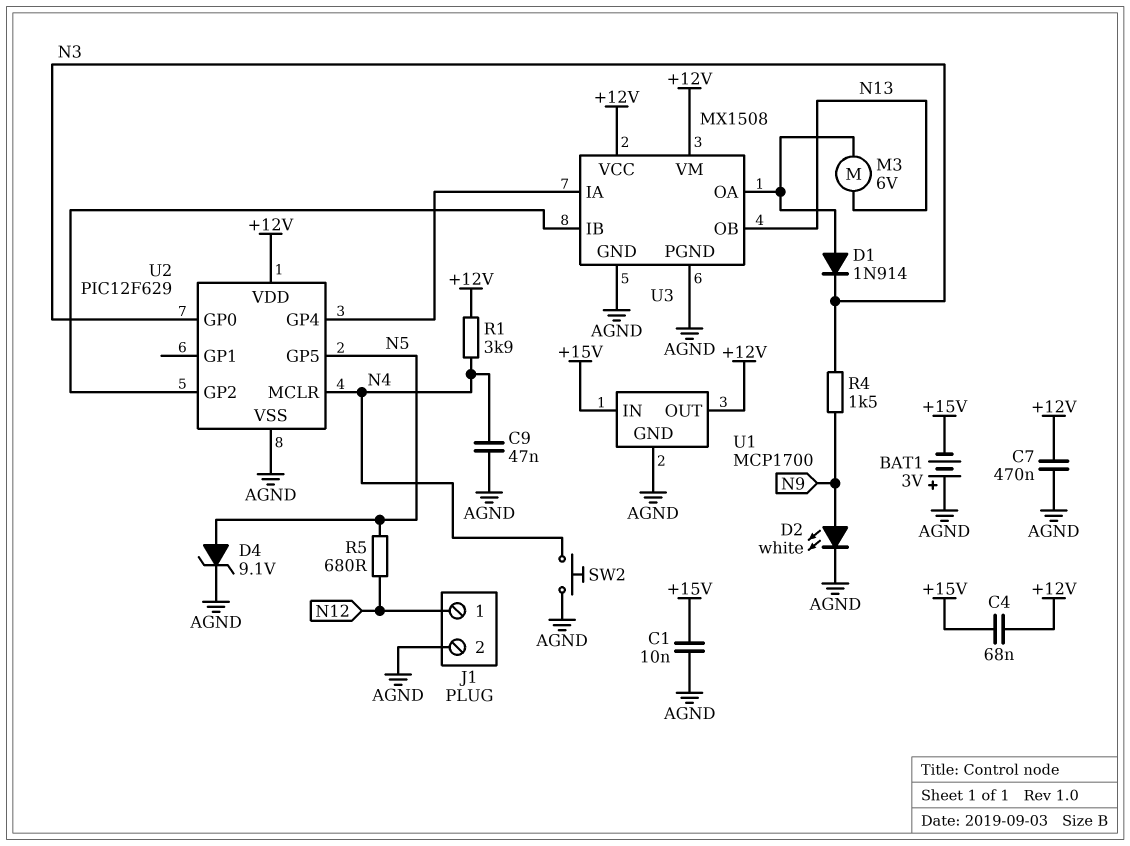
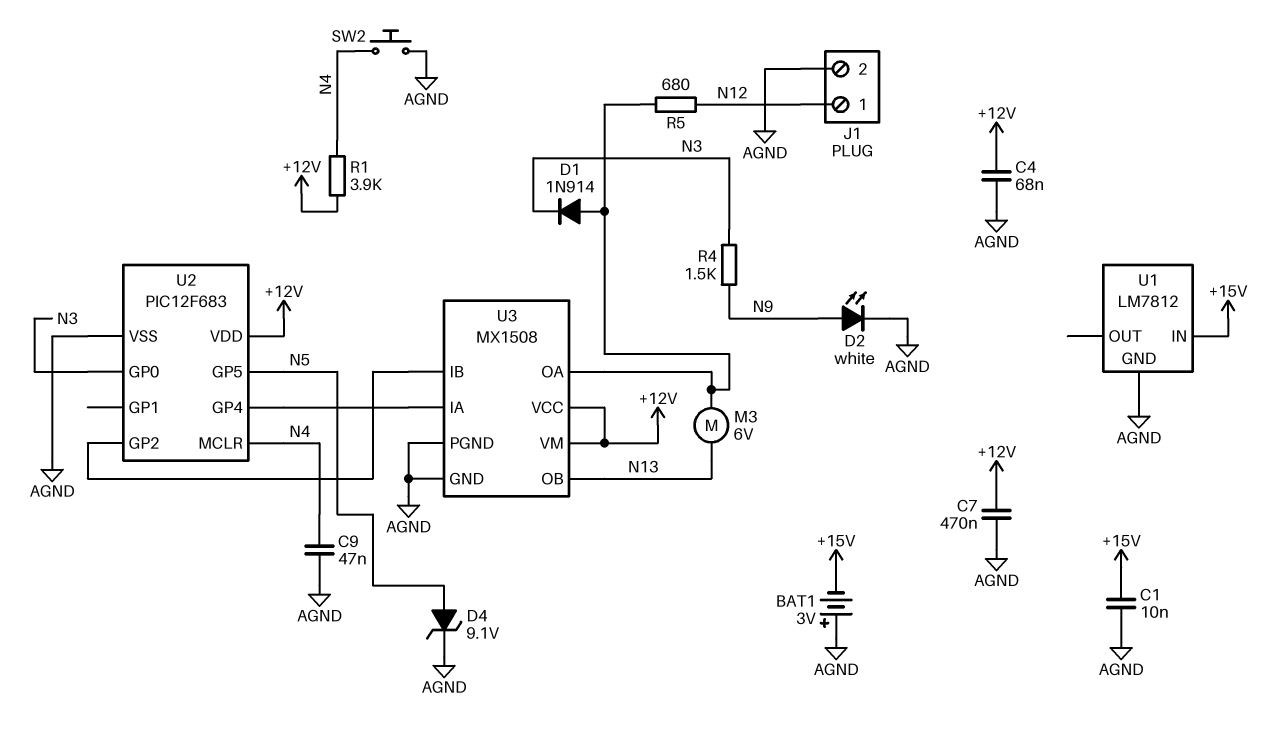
C4: 68nF (+12V, +15V) -> 68nF (+12V, AGND)
R5: 680 (N5, N12) -> 680 (N12, U3/OA)
U1: MCP1700 -> LM7812
U1 pin OUT: +12V -> none
U2: PIC12F629 -> PIC12F683

